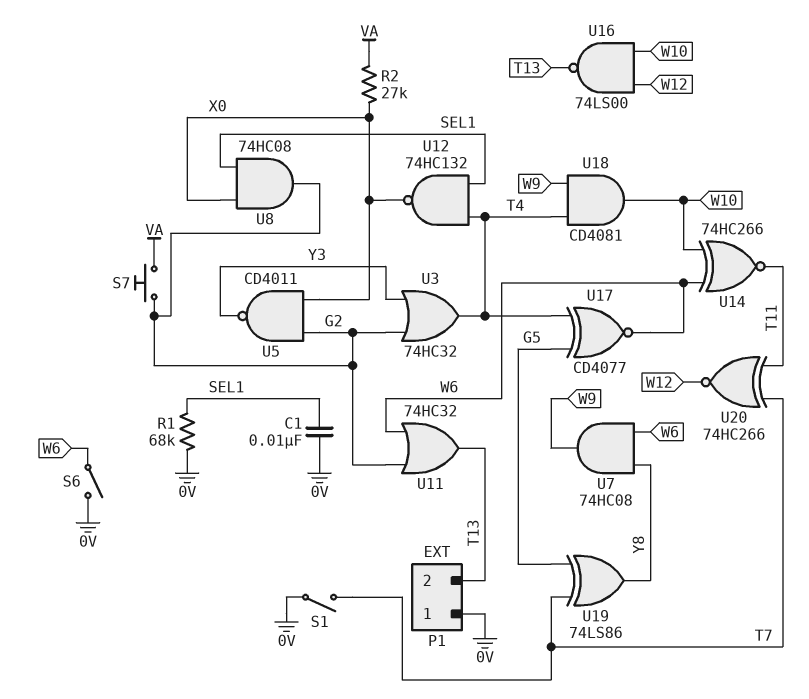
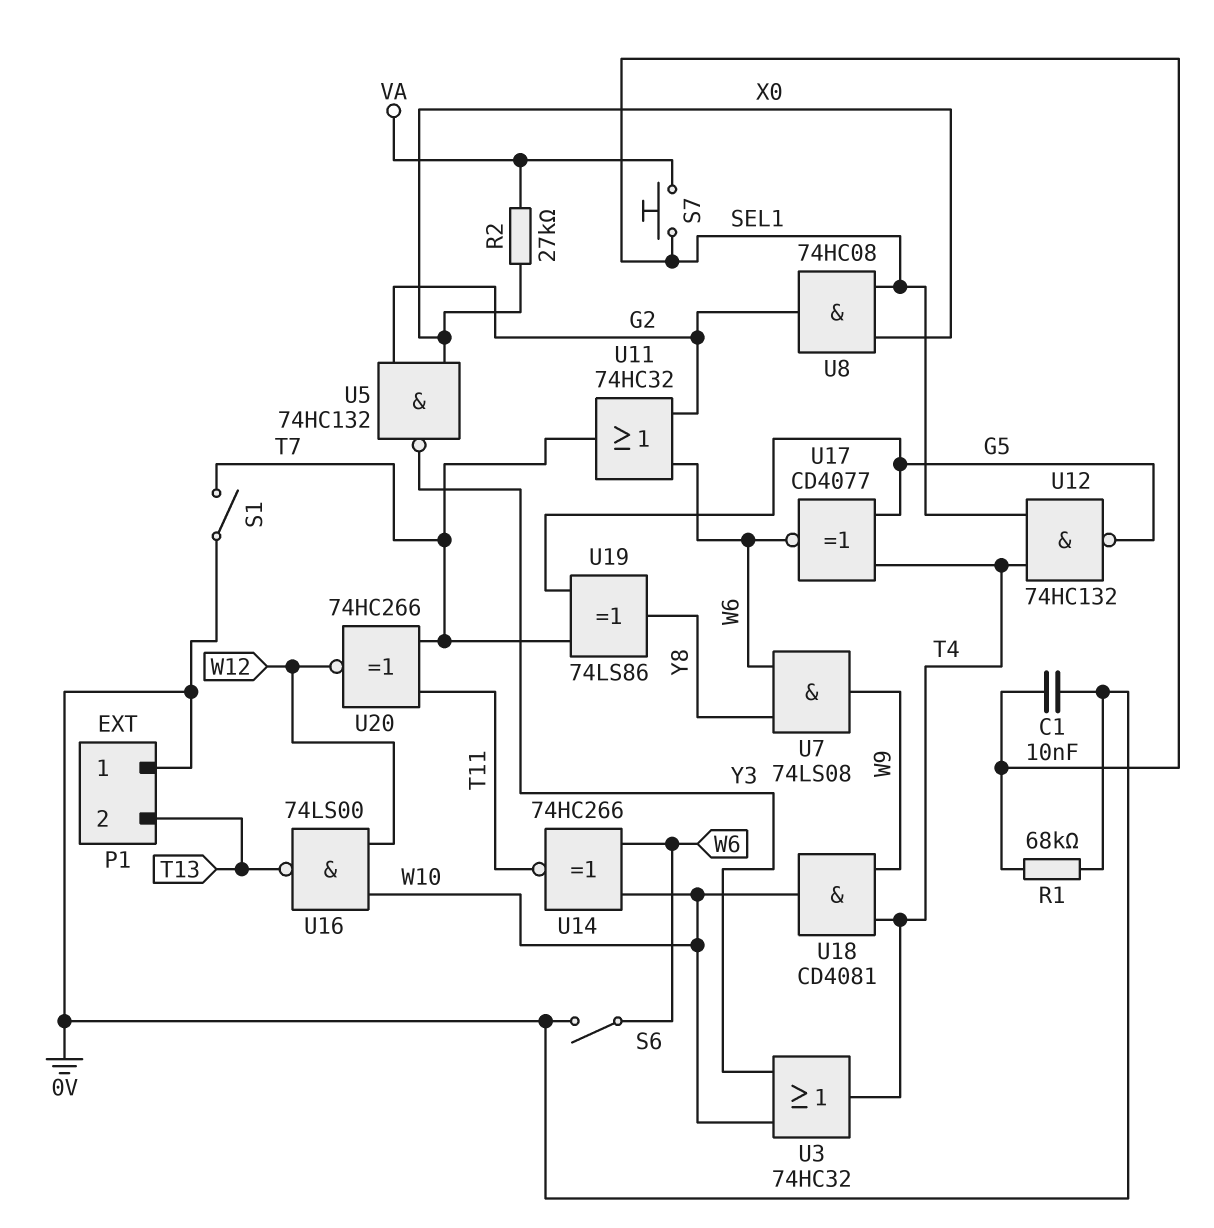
S7: button (G2, VA) -> button (SEL1, VA)
U3: OR 74HC32 (in G2, in Y3, out T4) -> OR 74HC32 (in W10, in Y3, out T4)
U5: NAND CD4011 (in G2, in X0, out Y3) -> NAND 74HC132 (in G2, in X0, out Y3)
U7: AND 74HC08 (in W6, in Y8, out W9) -> AND 74LS08 (in W6, in Y8, out W9)
U11: OR 74HC32 (in G2, in W6, out T13) -> OR 74HC32 (in G2, in W6, out T7)
U12: NAND 74HC132 (in SEL1, in T4, out X0) -> NAND 74HC132 (in SEL1, in T4, out G5)

